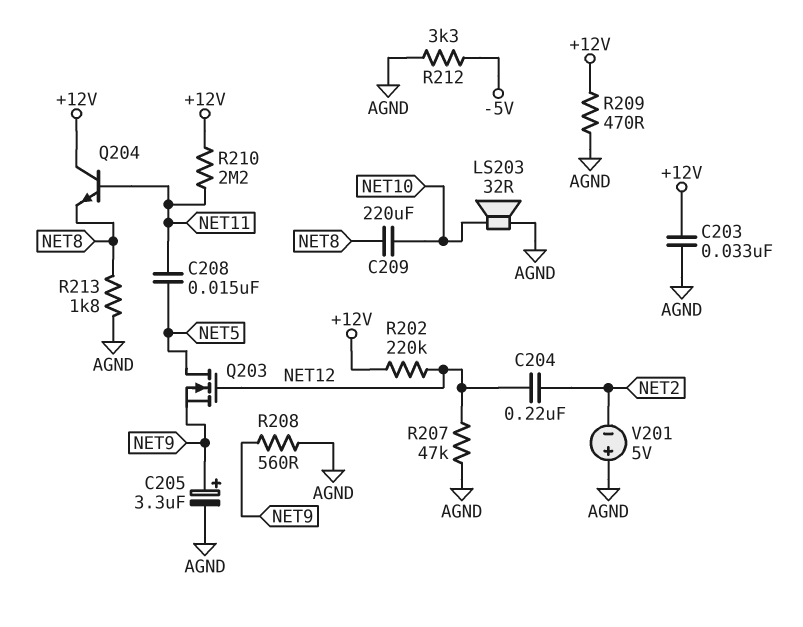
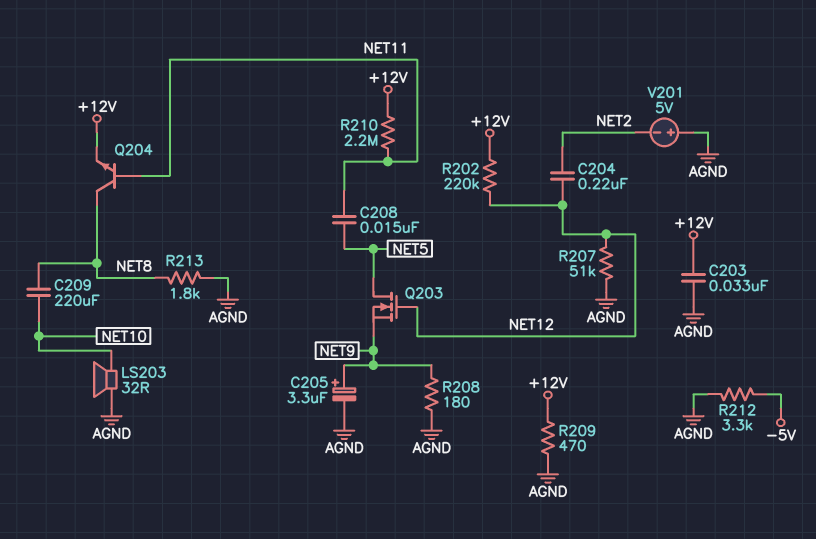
Q204: NPN (B NET11, C +12V, E NET8) -> NPN (B NET11, C NET8, E +12V)
R207: 47k (AGND, NET12) -> 51k (AGND, NET12)
R208: 560 (AGND, NET9) -> 180 (AGND, NET9)

